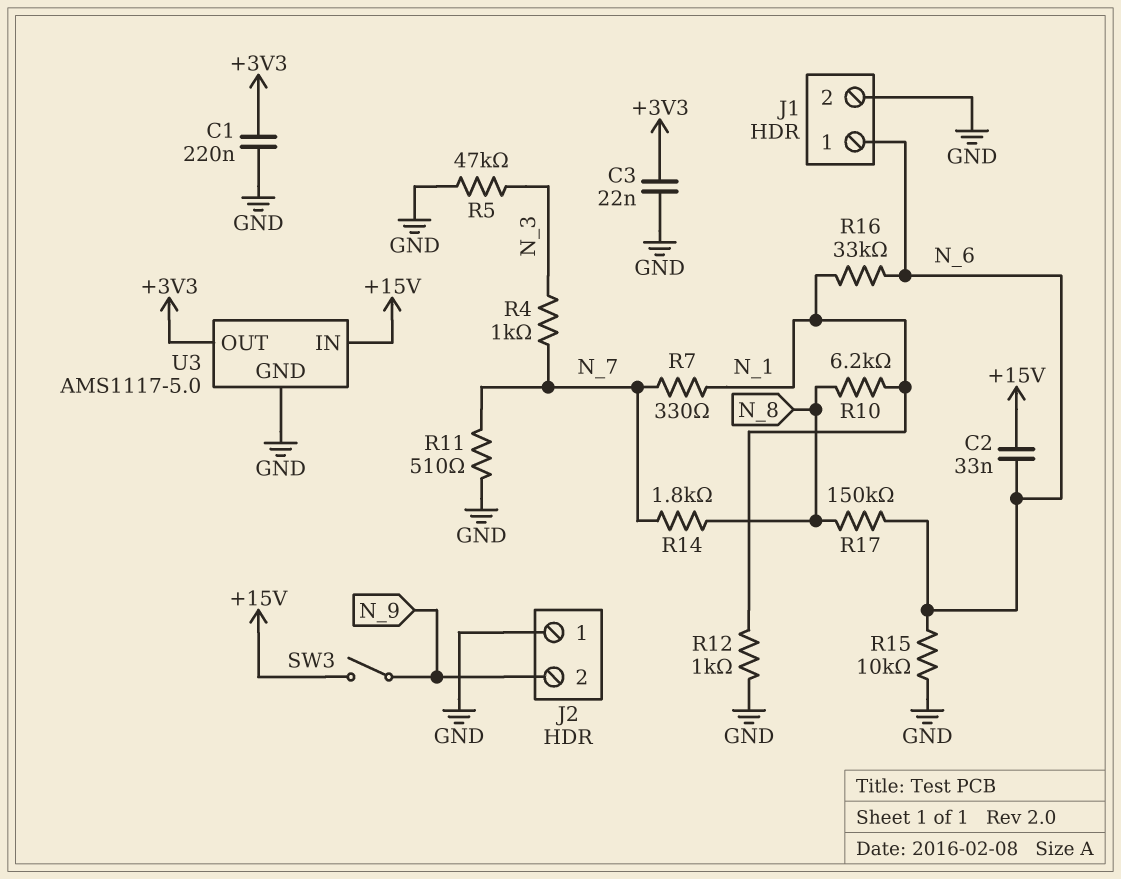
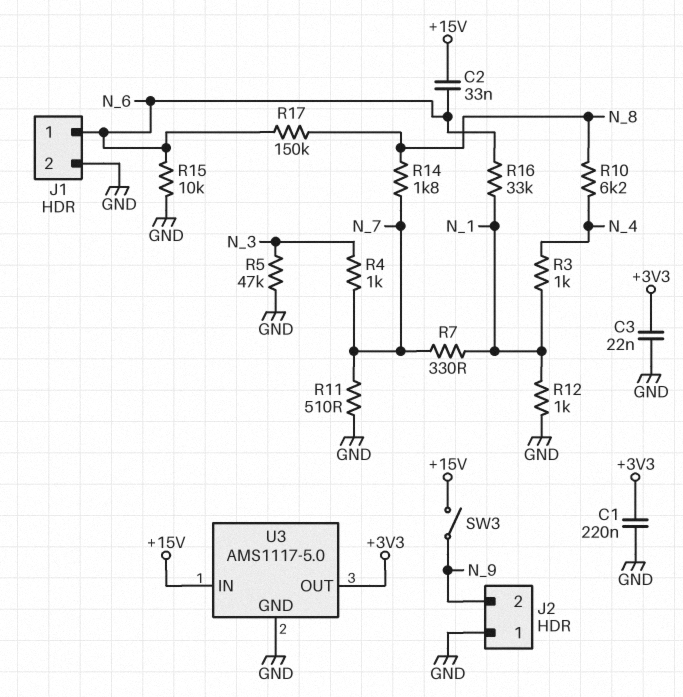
R3: none -> 1k (N_1, N_4)
R10: 6.2k (N_1, N_8) -> 6.2k (N_4, N_8)

